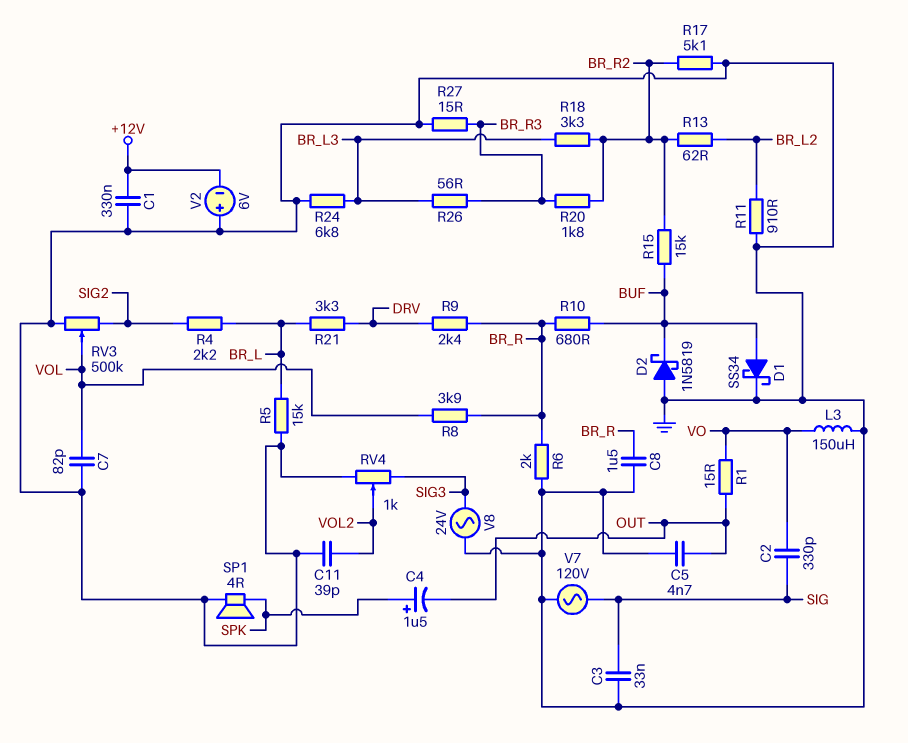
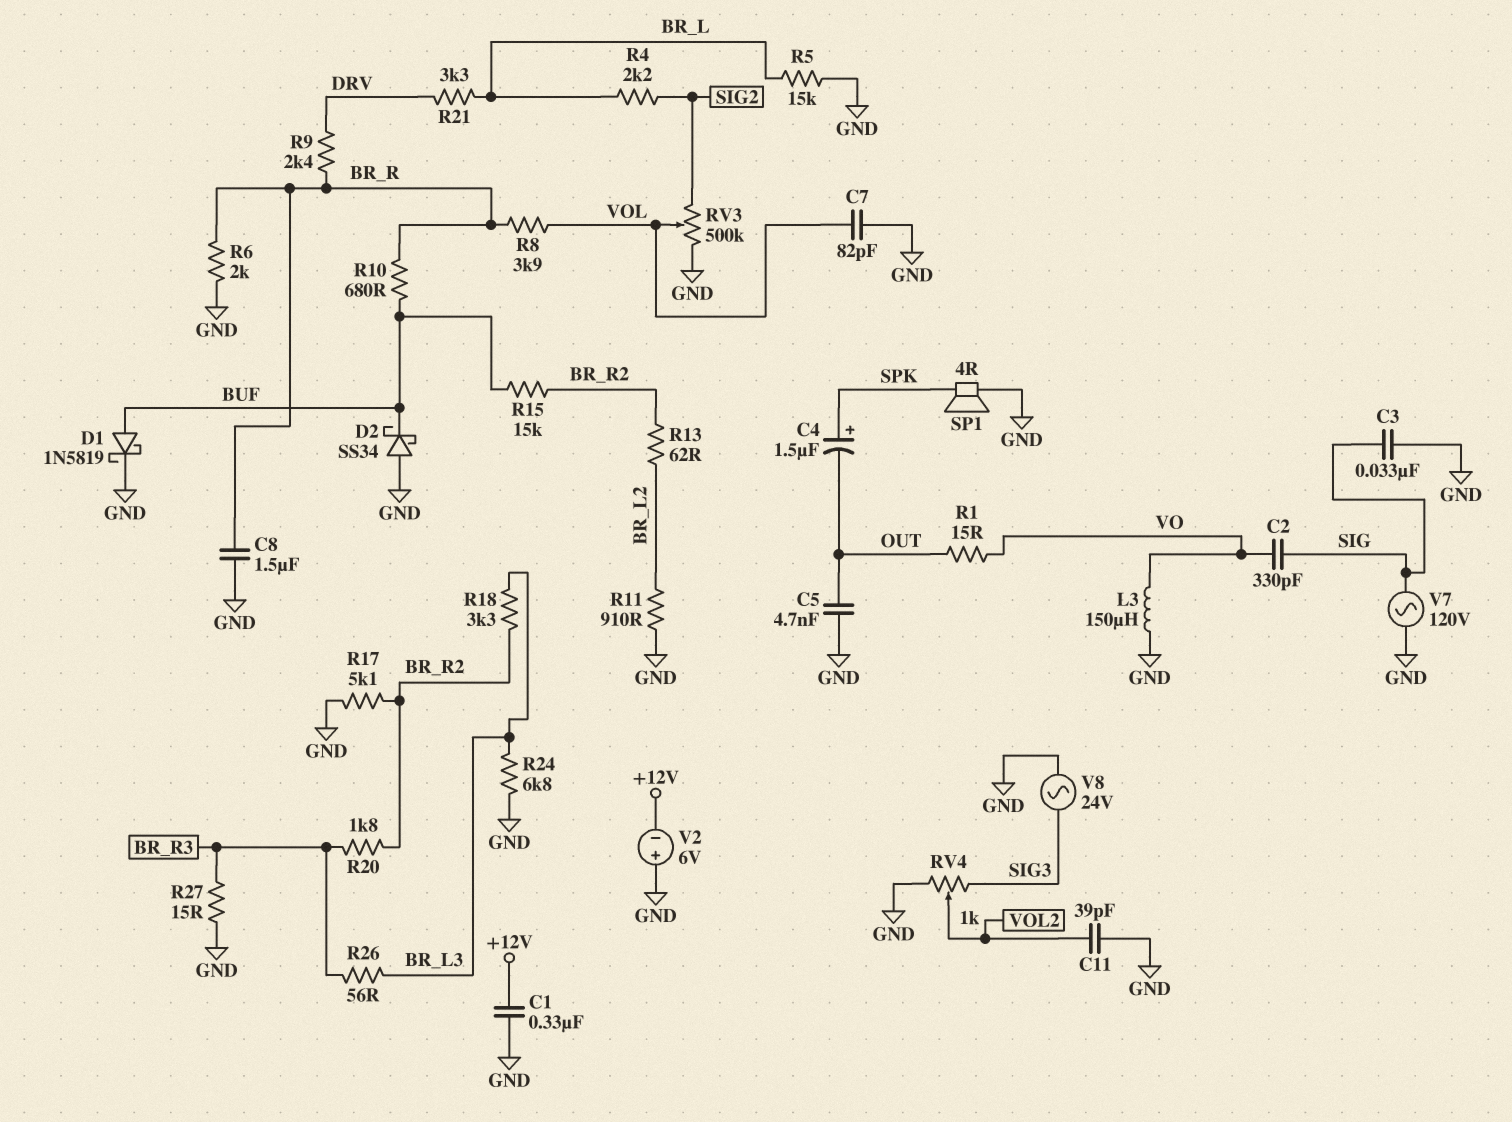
D1: schottky SS34 (A BUF, K GND) -> schottky 1N5819 (A BUF, K GND)
D2: schottky 1N5819 (A GND, K BUF) -> schottky SS34 (A GND, K BUF)

